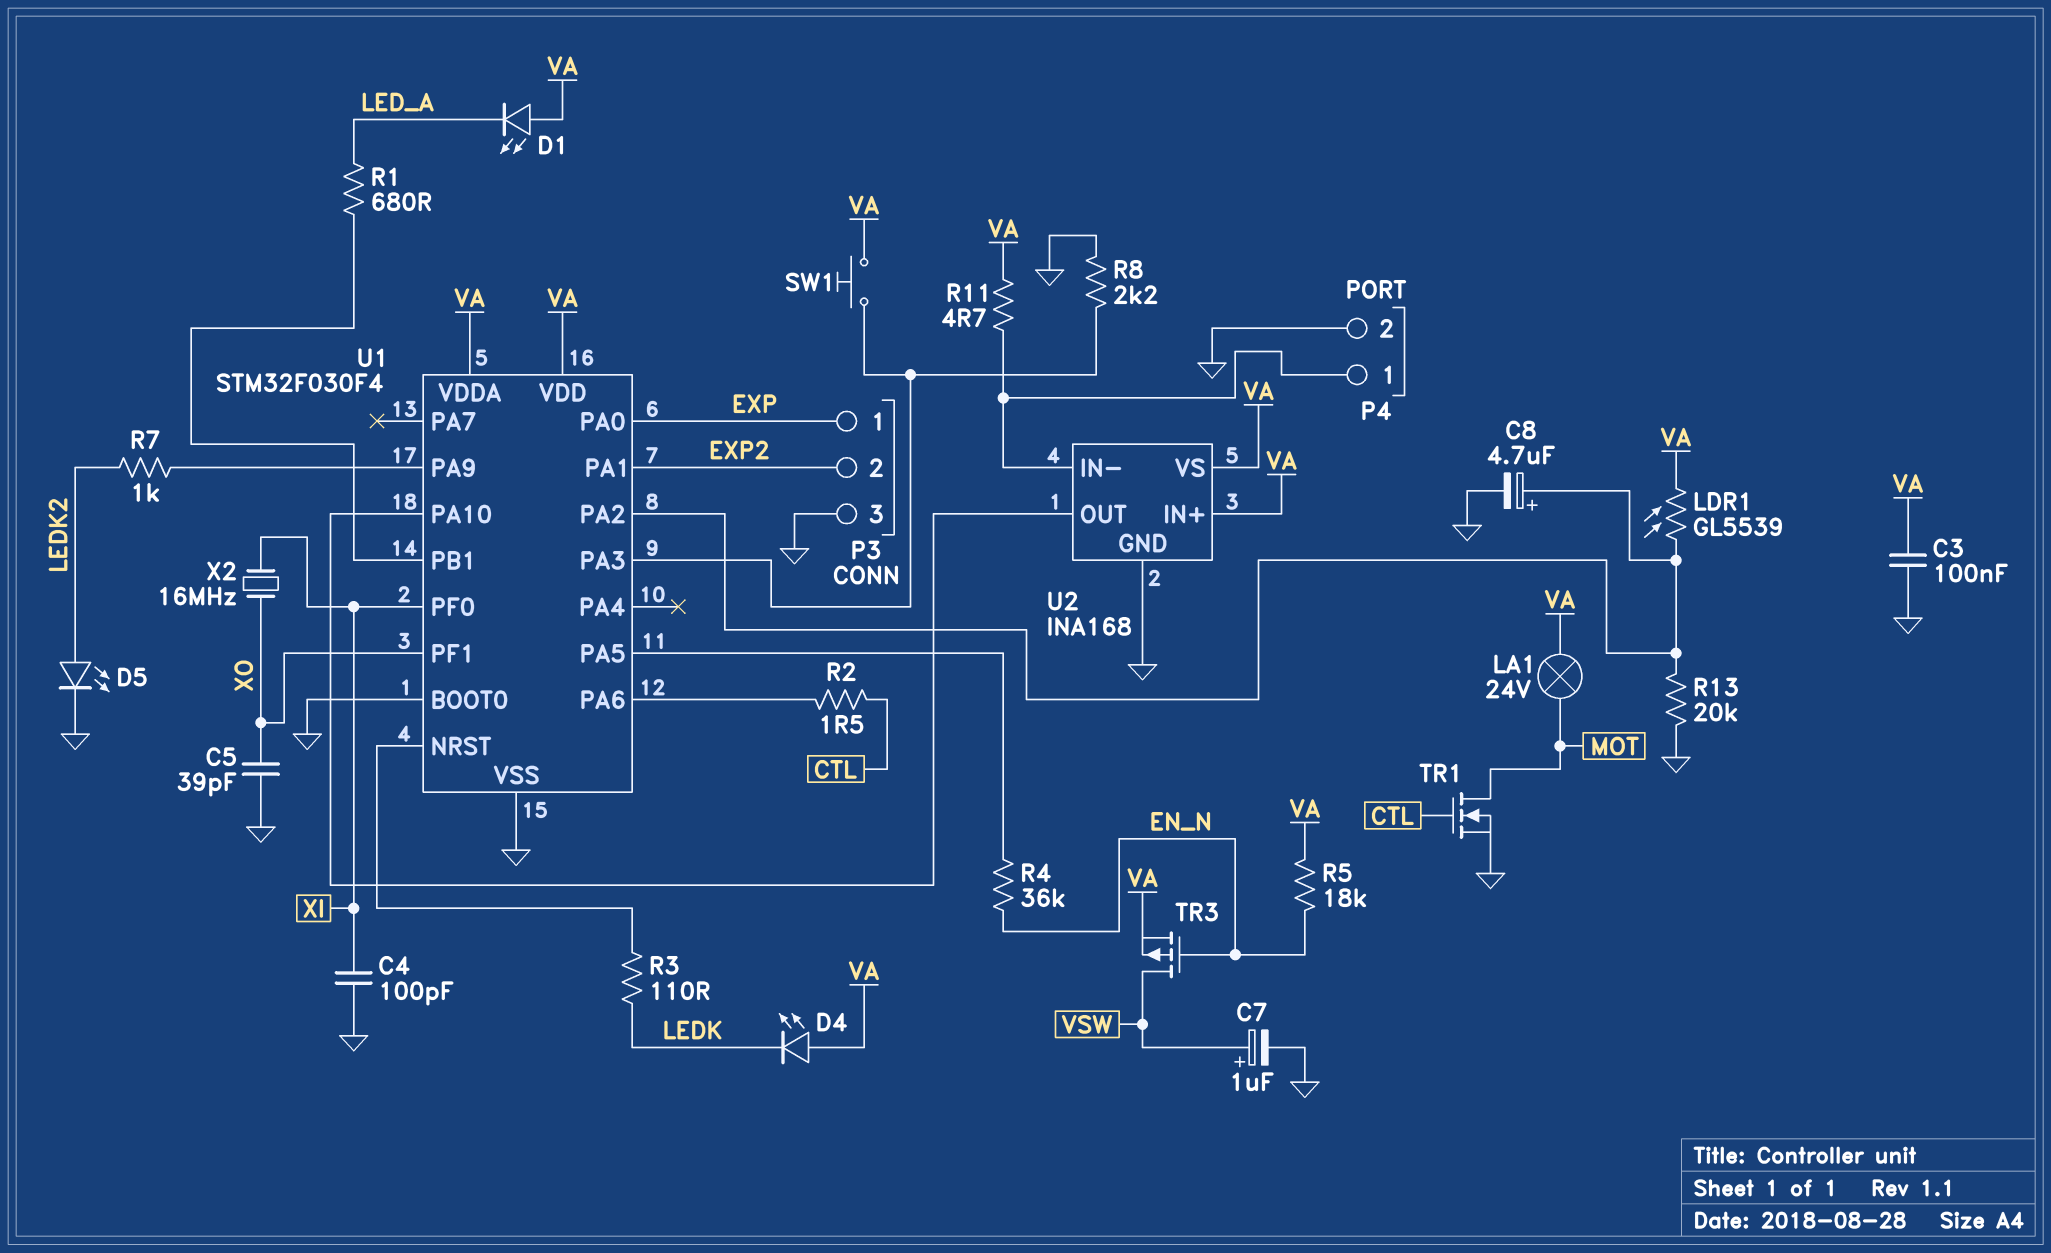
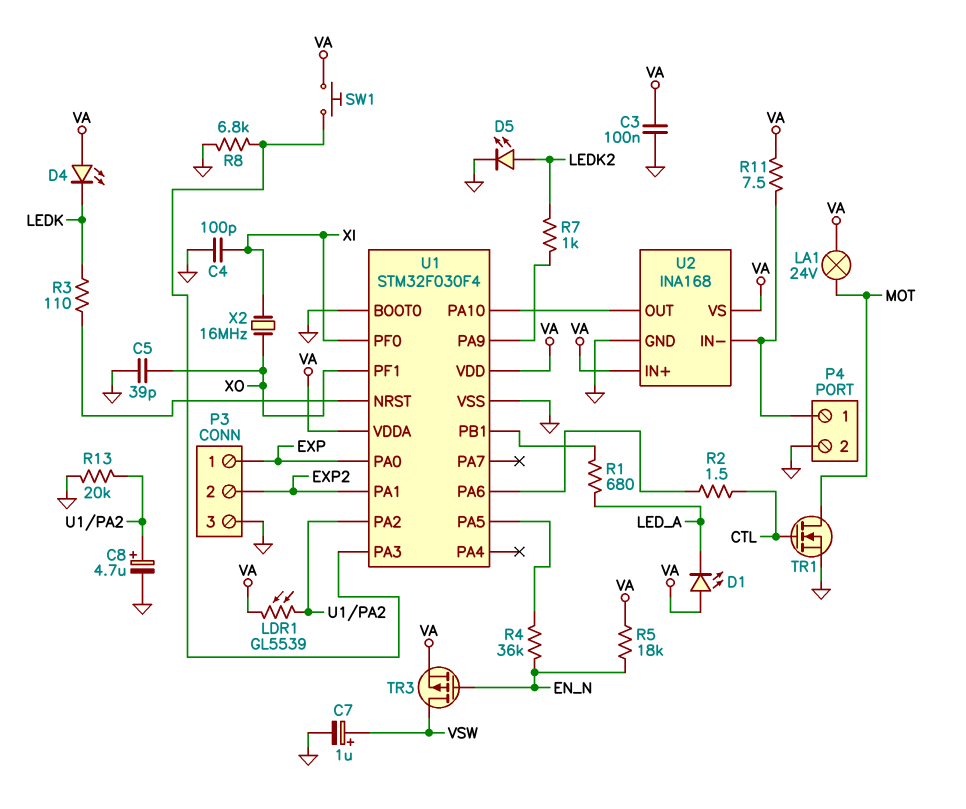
R8: 2.2k (GND, U1/PA3) -> 6.8k (GND, U1/PA3)
R11: 4.7 (P4/1, VA) -> 7.5 (P4/1, VA)

